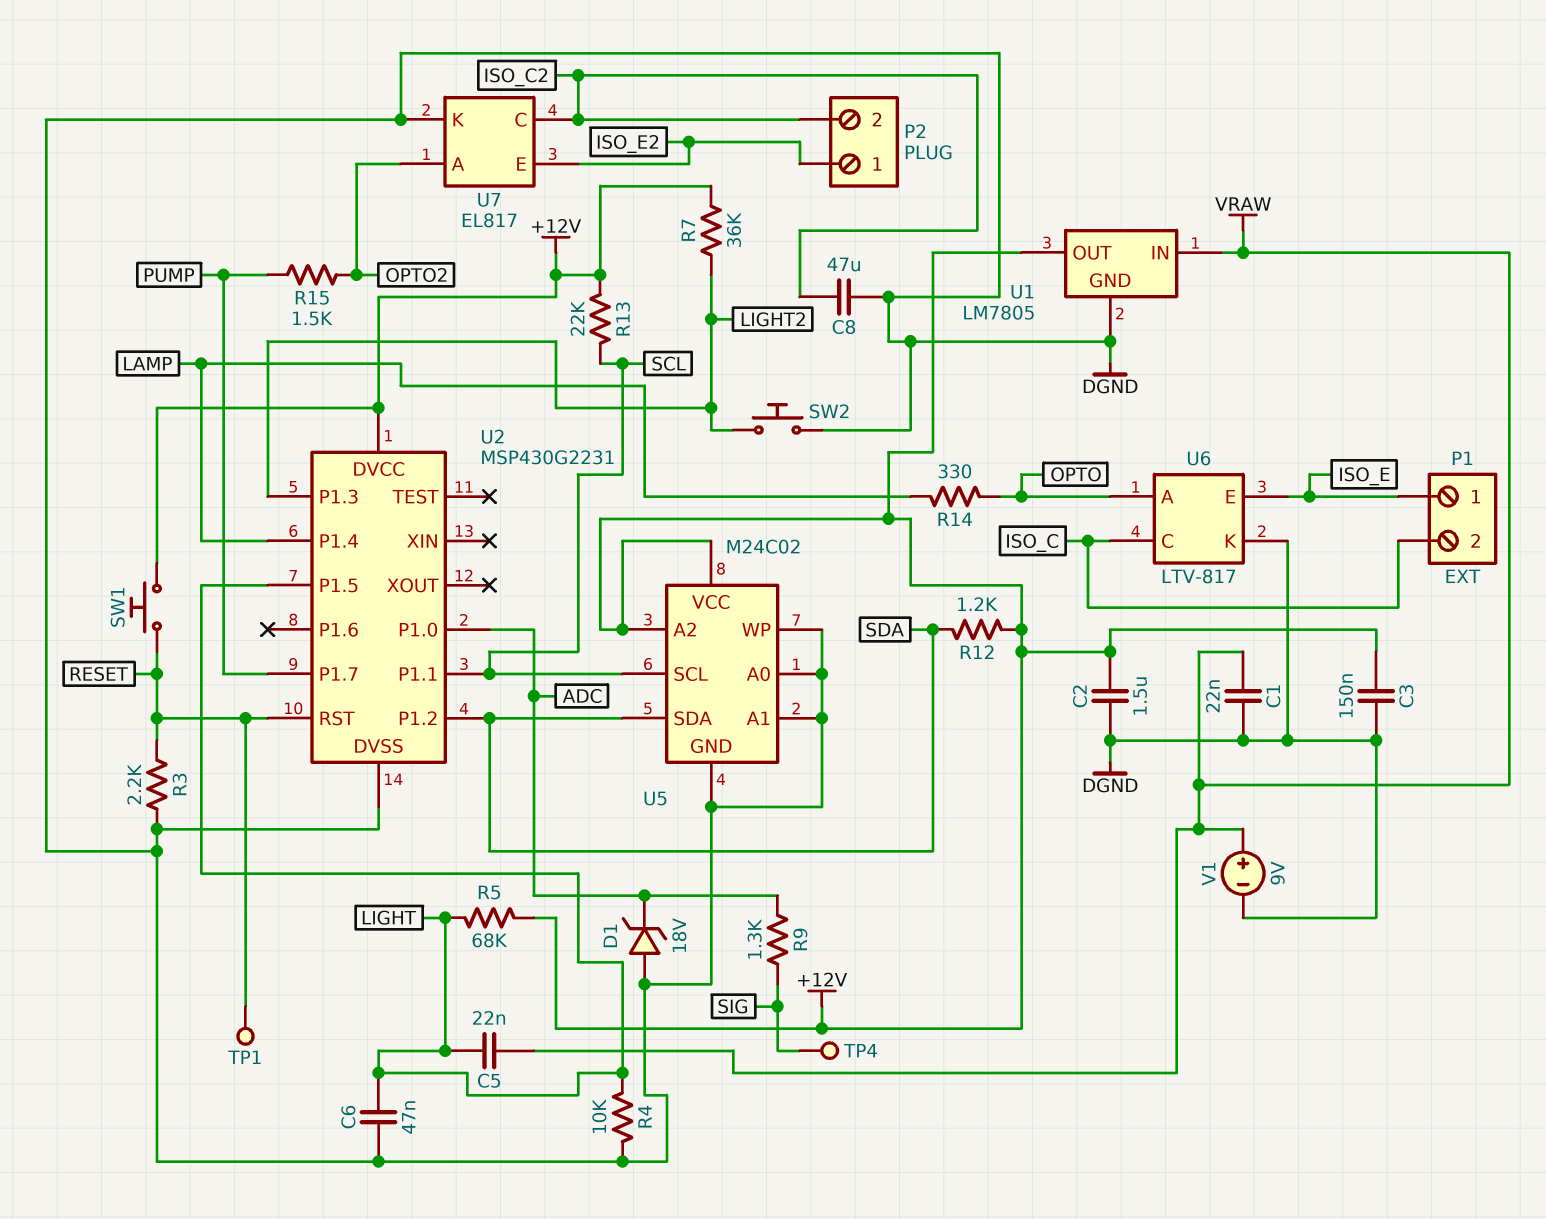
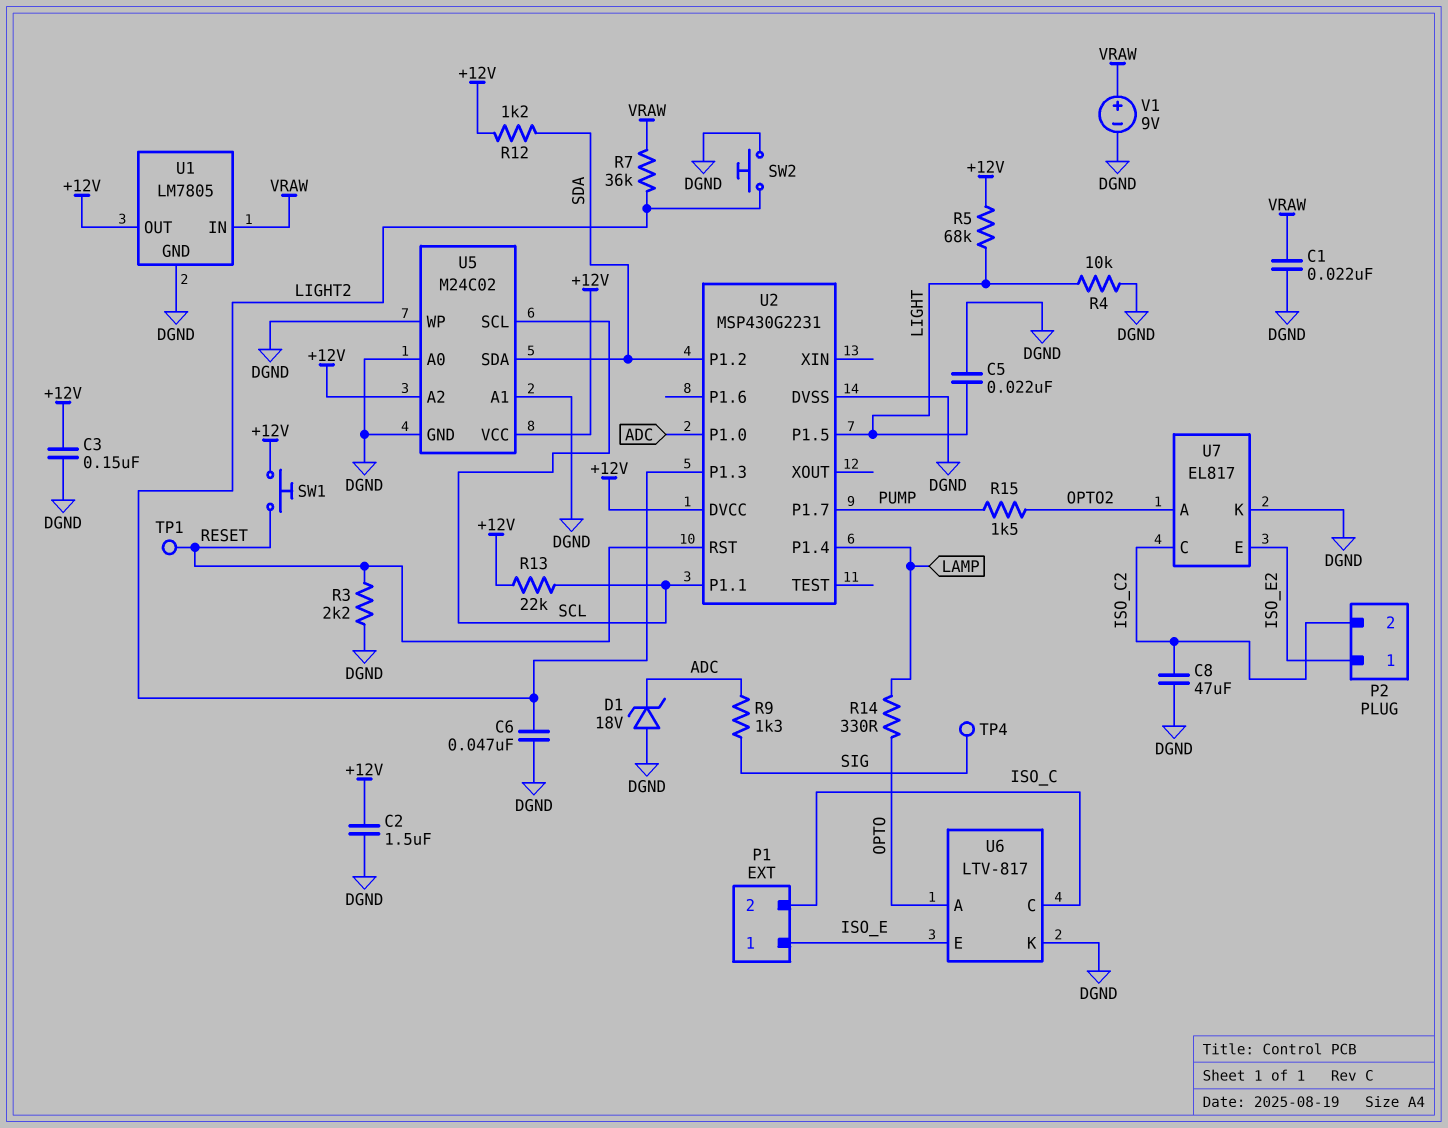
C5: 22nF (LIGHT, VRAW) -> 22nF (DGND, LIGHT)
C6: 47nF (DGND, LIGHT) -> 47nF (DGND, LIGHT2)
R7: 36k (+12V, LIGHT2) -> 36k (LIGHT2, VRAW)

